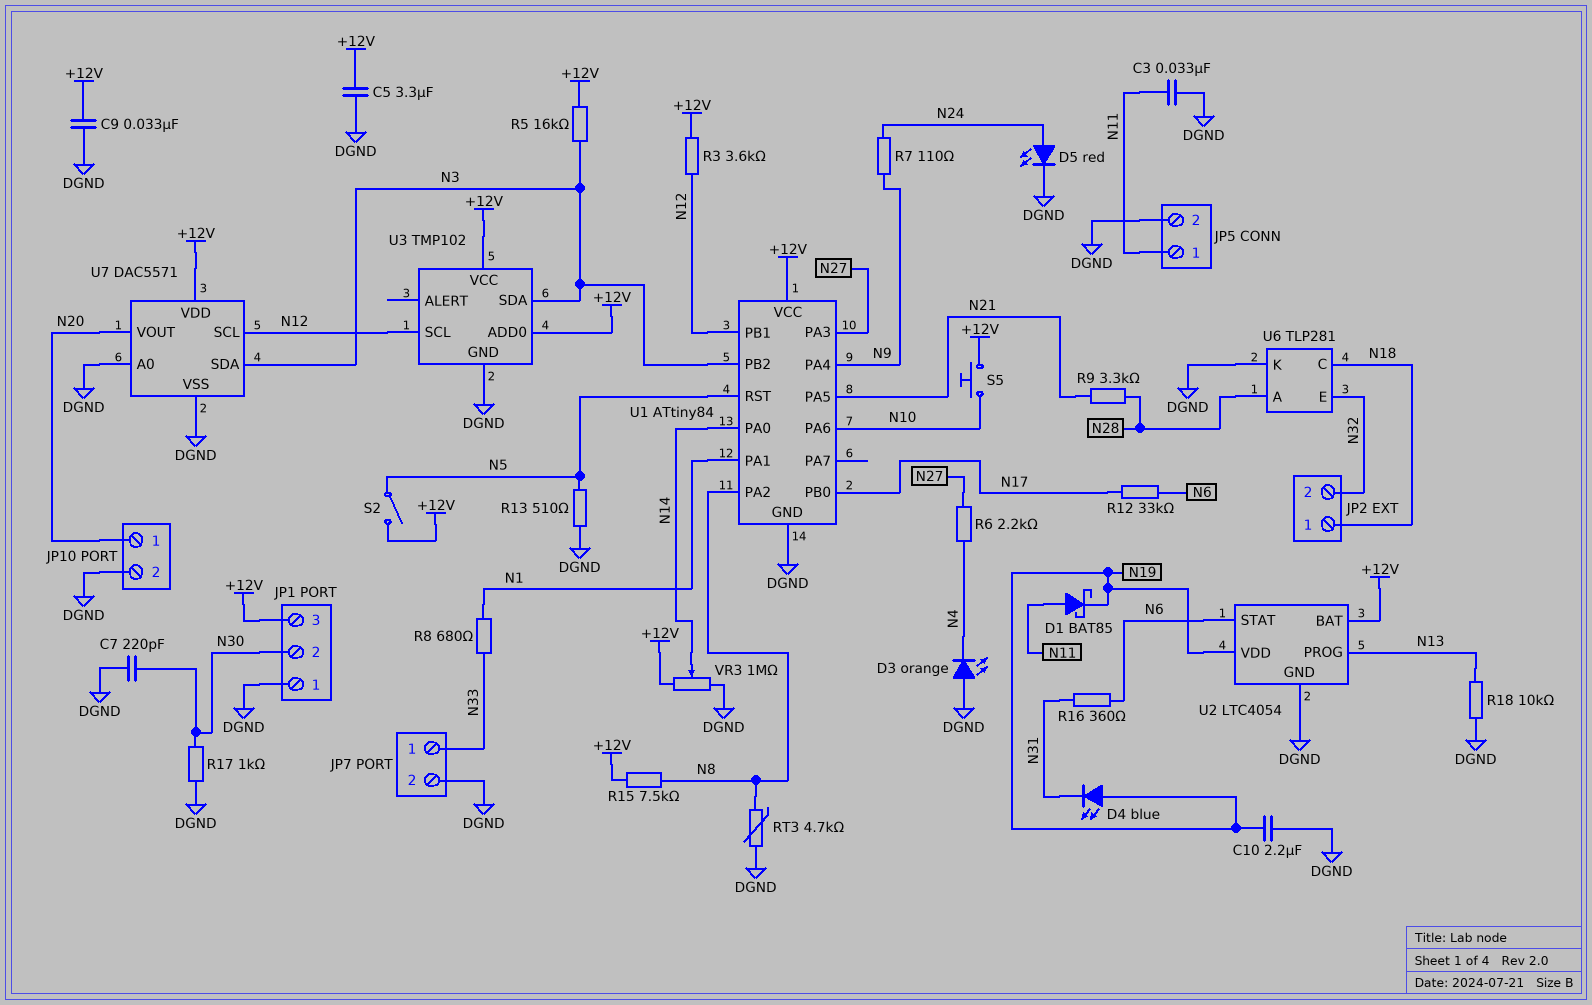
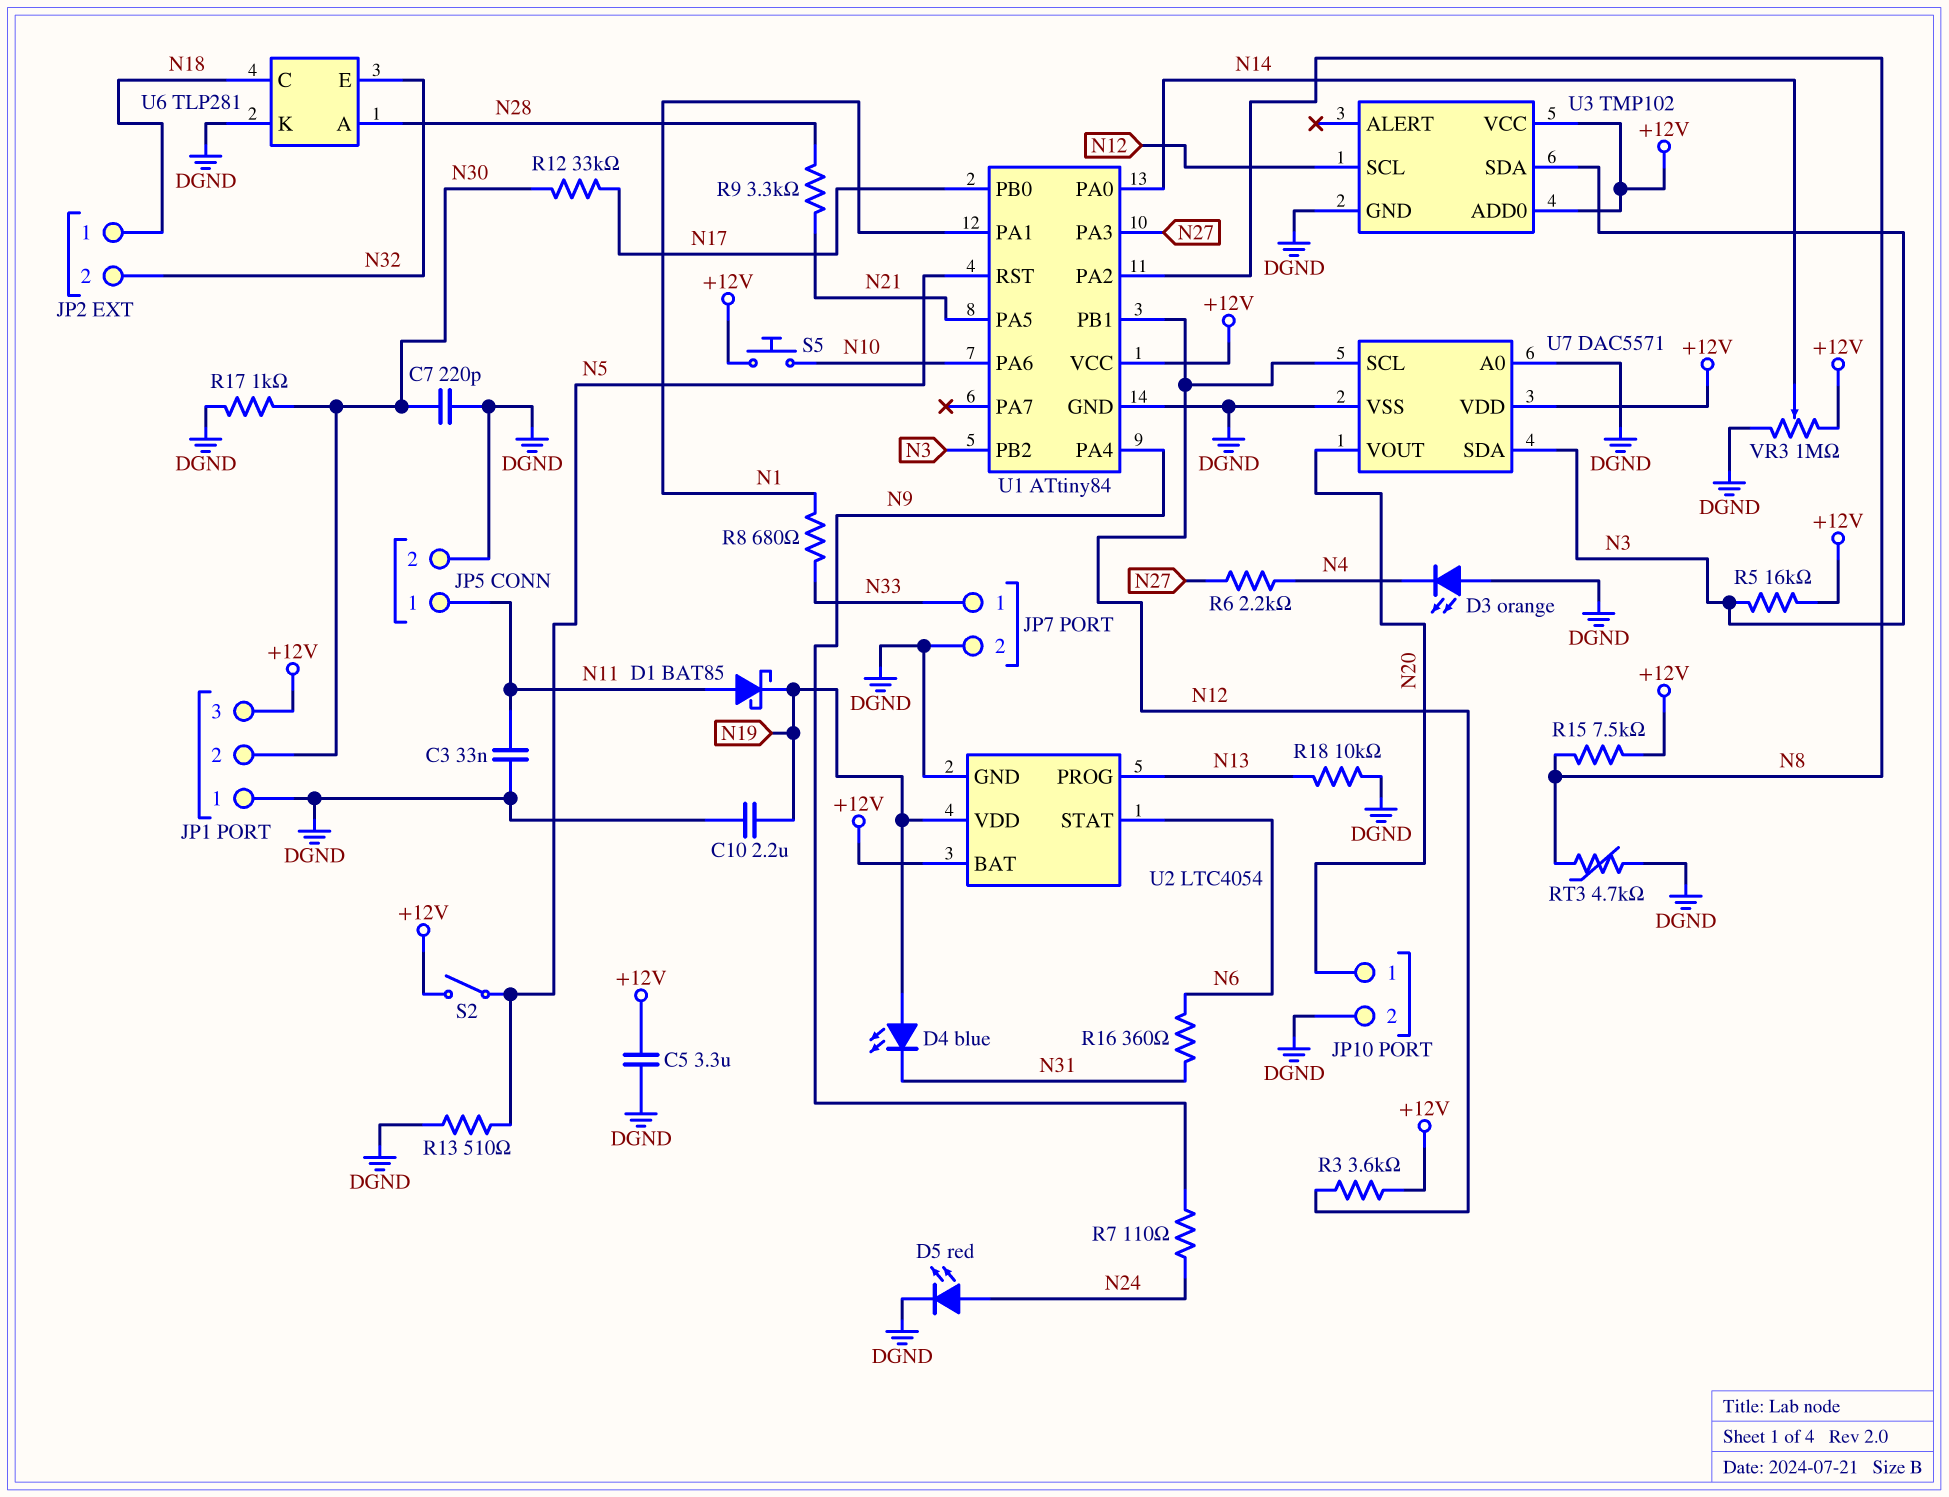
C9: 33nF (+12V, DGND) -> none
R12: 33k (N6, N17) -> 33k (N17, N30)

